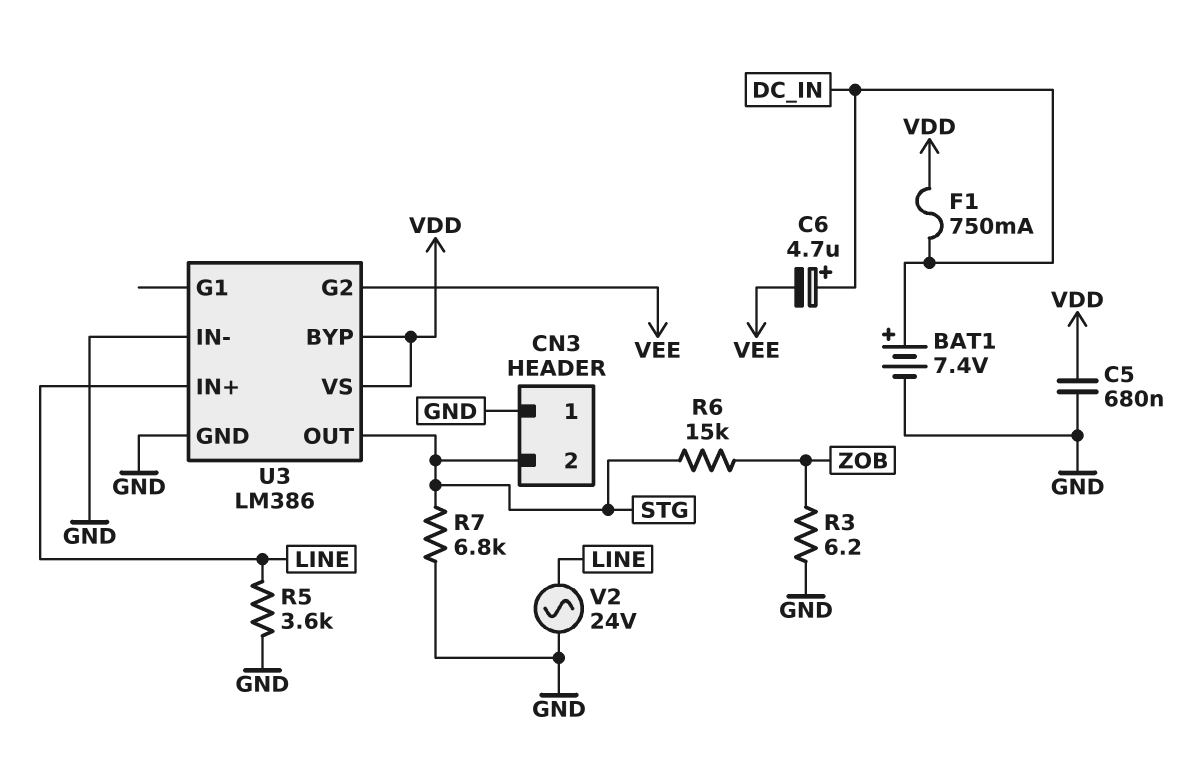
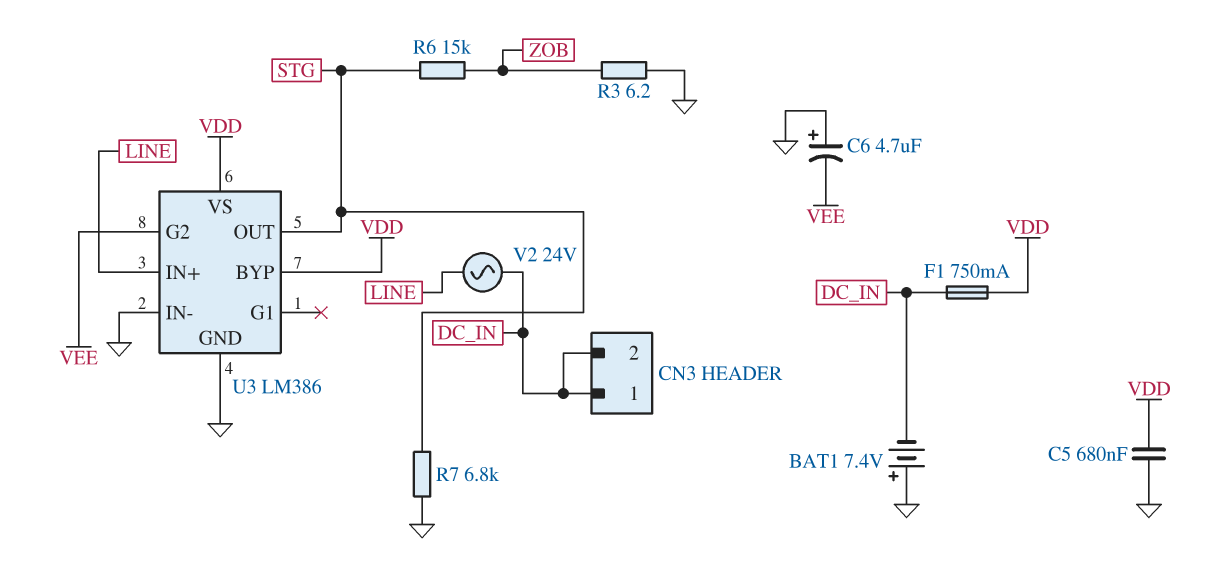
BAT1: 7.4V (plus DC_IN, minus GND) -> 7.4V (plus GND, minus DC_IN)
C6: 4.7uF (plus DC_IN, minus VEE) -> 4.7uF (plus GND, minus VEE)
CN3 pin 1: GND -> DC_IN
CN3 pin 2: STG -> DC_IN
R5: 3.6k (GND, LINE) -> none
V2: AC 24V (GND, LINE) -> AC 24V (DC_IN, LINE)

